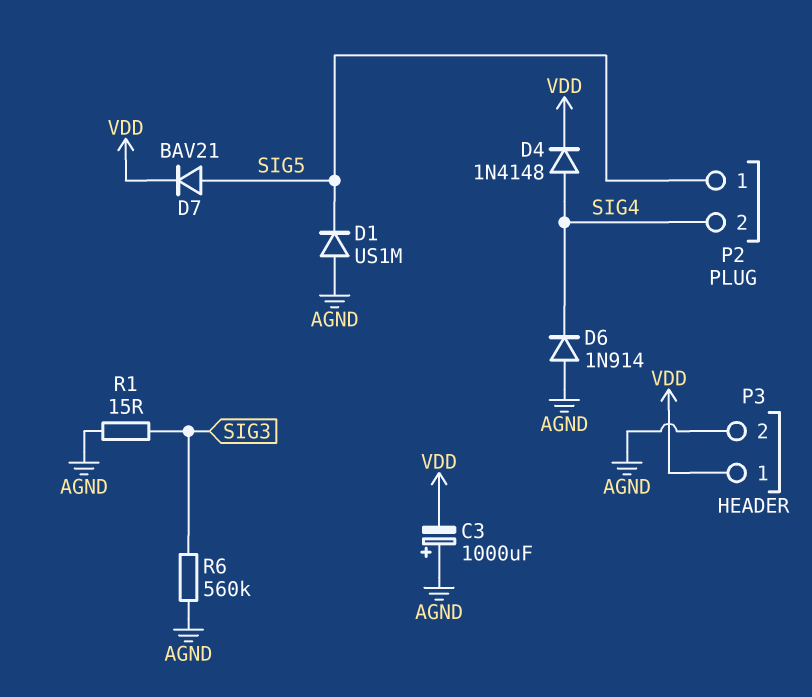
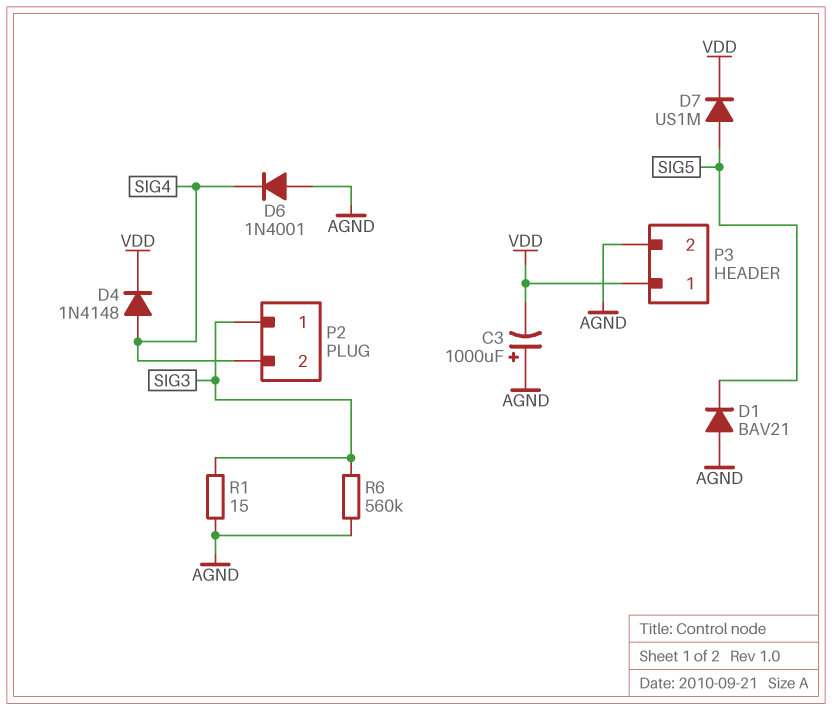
D1: diode US1M (A AGND, K SIG5) -> diode BAV21 (A AGND, K SIG5)
D6: diode 1N914 (A AGND, K SIG4) -> diode 1N4001 (A AGND, K SIG4)
D7: diode BAV21 (A SIG5, K VDD) -> diode US1M (A SIG5, K VDD)
P2 pin 1: SIG5 -> SIG3

